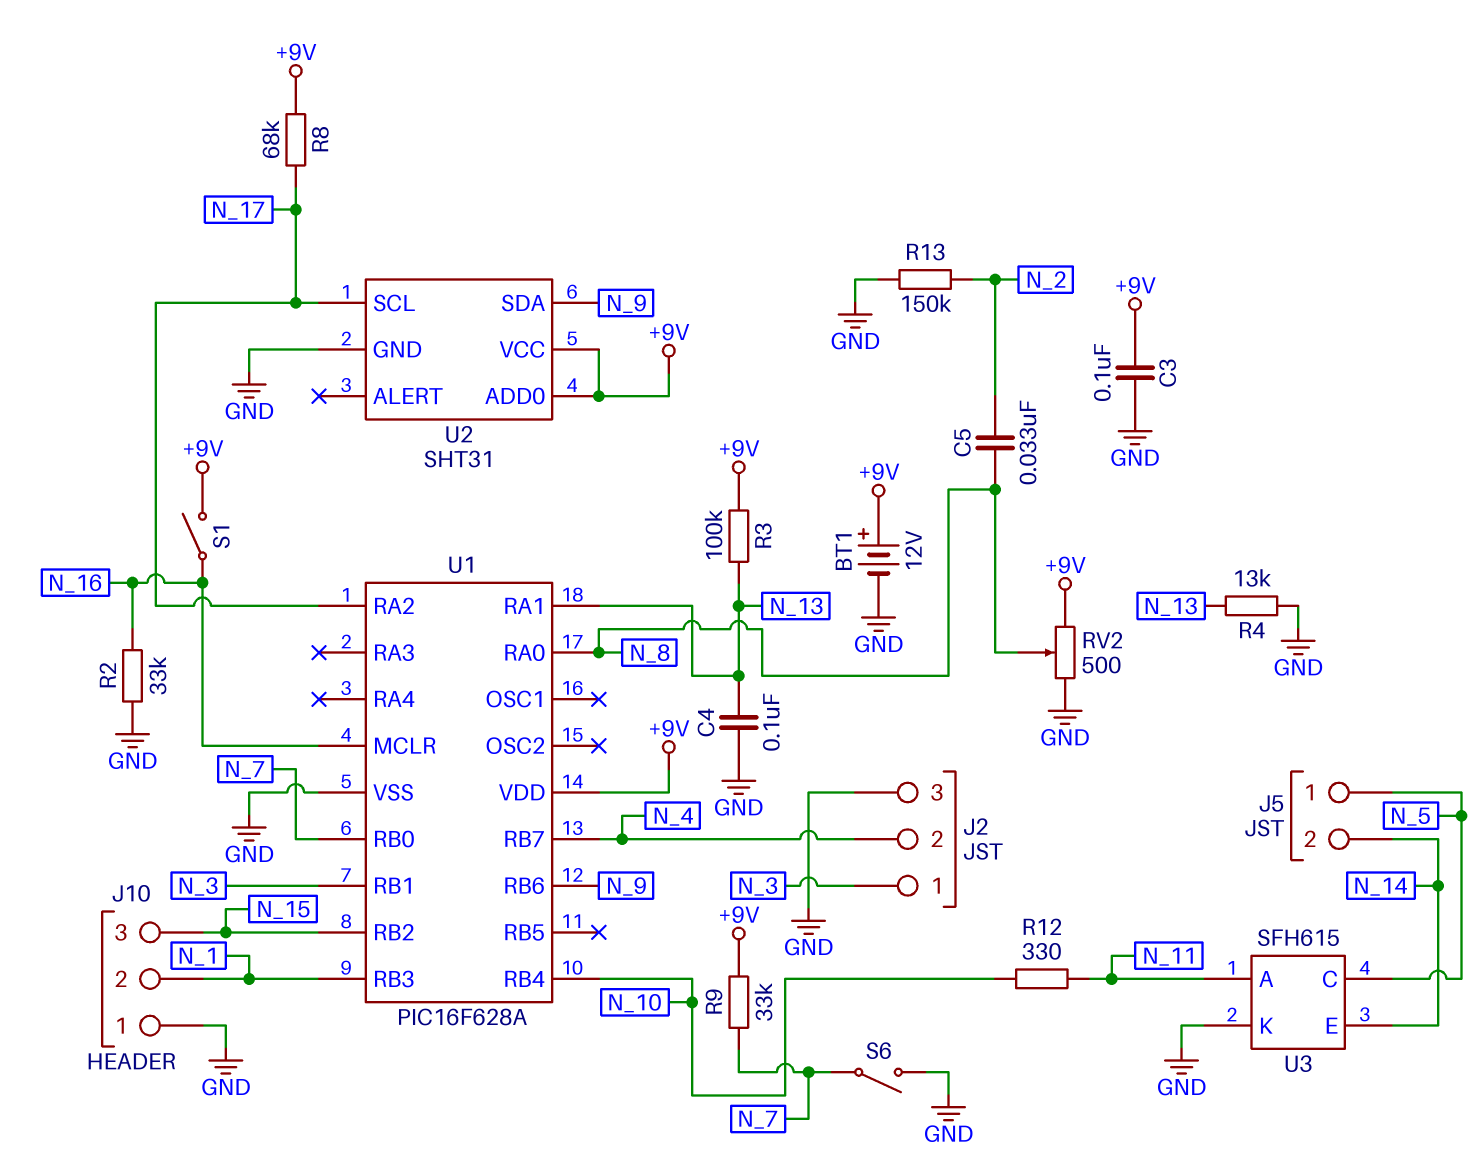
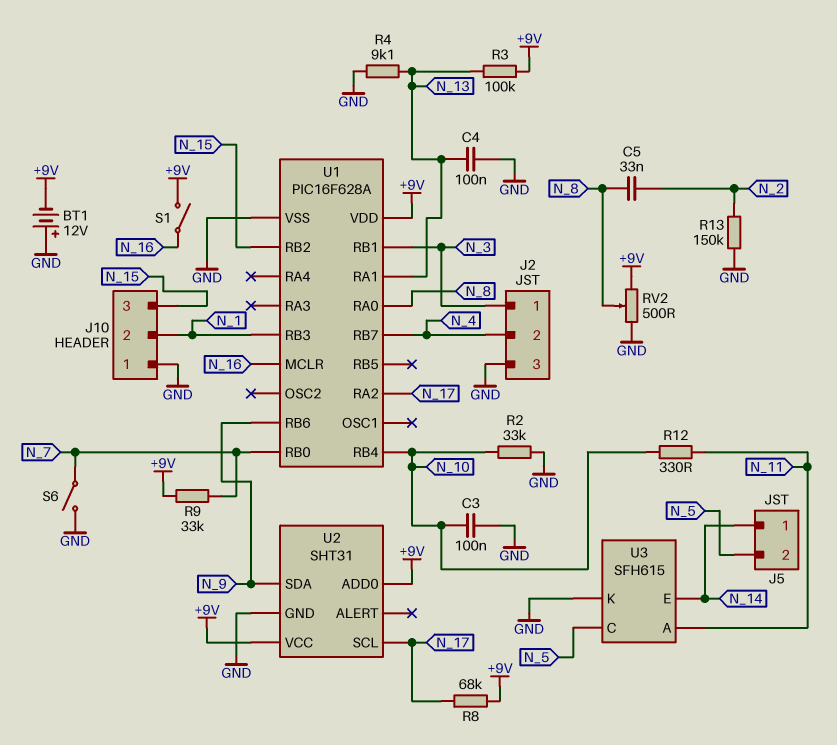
BT1: 12V (plus +9V, minus GND) -> 12V (plus GND, minus +9V)
C3: 100nF (+9V, GND) -> 100nF (GND, N_10)
J5 pin 1: N_5 -> N_14
J5 pin 2: N_14 -> N_5
R2: 33k (GND, N_16) -> 33k (GND, N_10)
R4: 13k (GND, N_13) -> 9.1k (GND, N_13)

